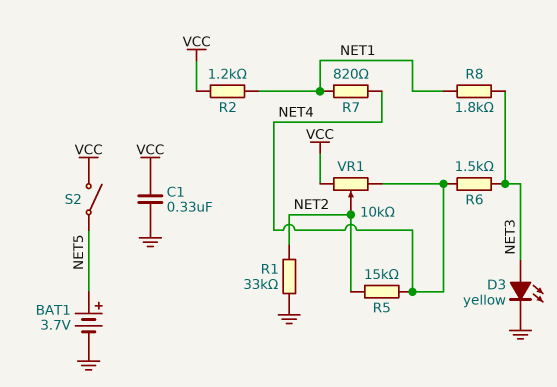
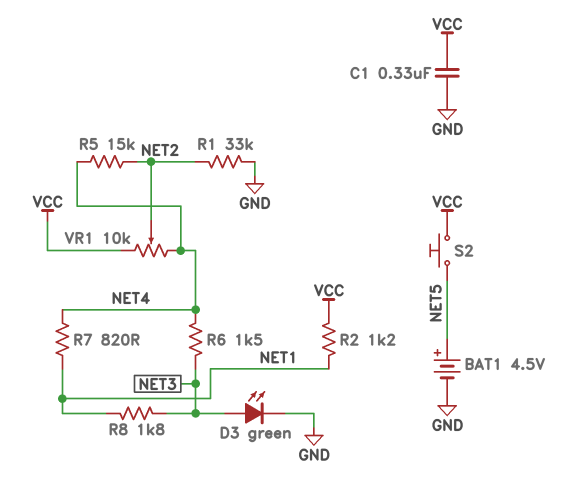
BAT1: 3.7V (plus NET5, minus GND) -> 4.5V (plus NET5, minus GND)
D3: LED yellow (A NET3, K GND) -> LED green (A NET3, K GND)
S2: switch (NET5, VCC) -> button (NET5, VCC)

